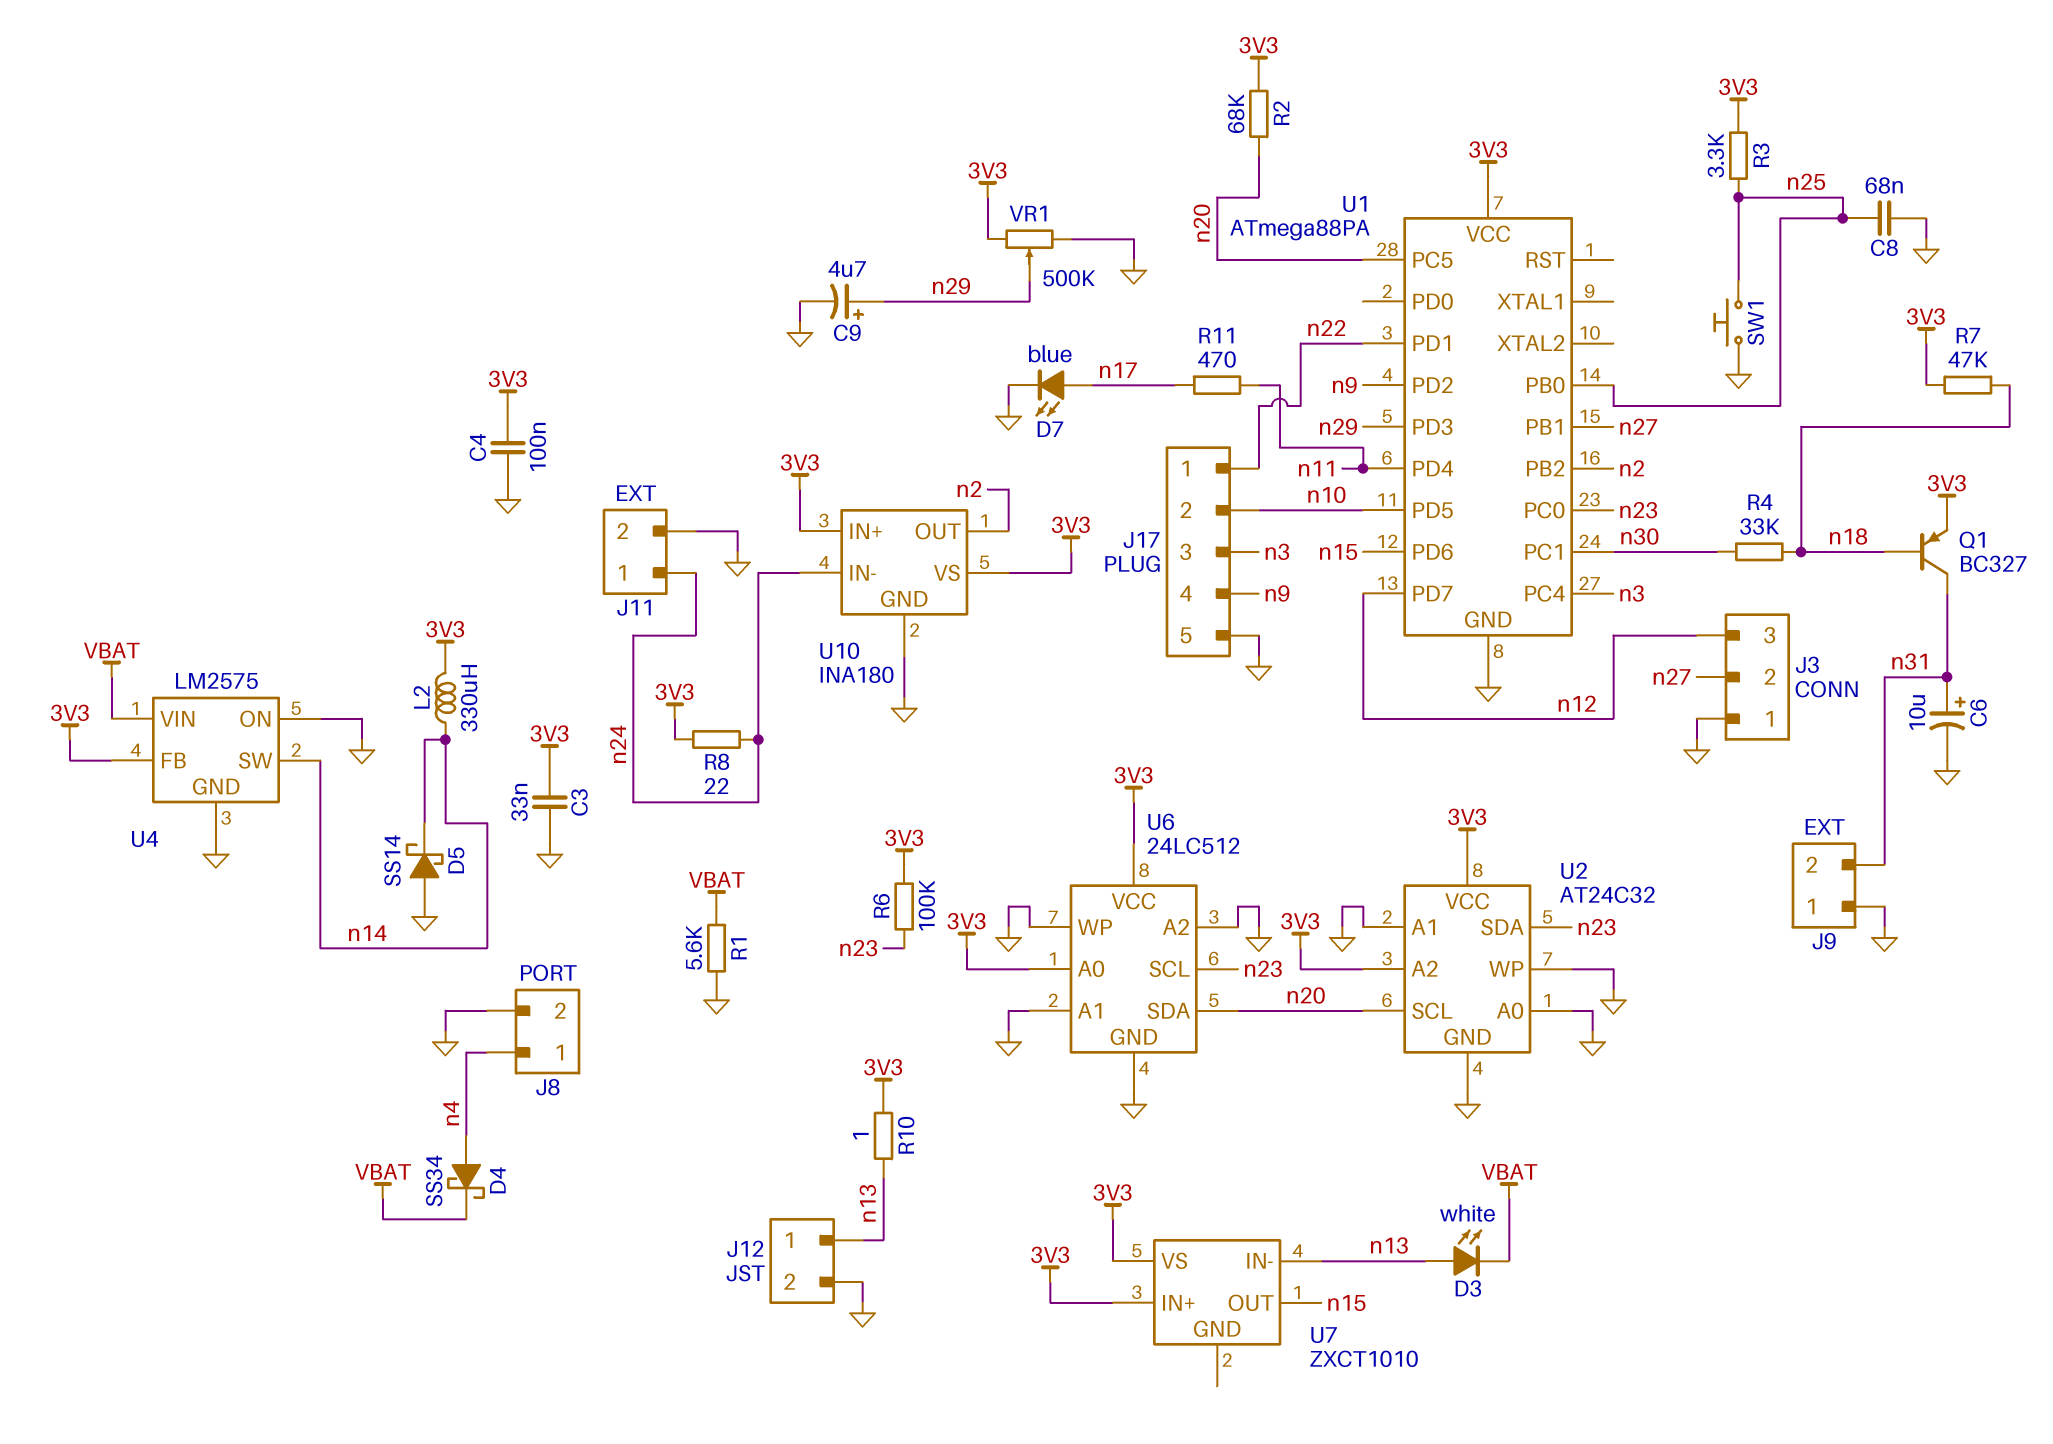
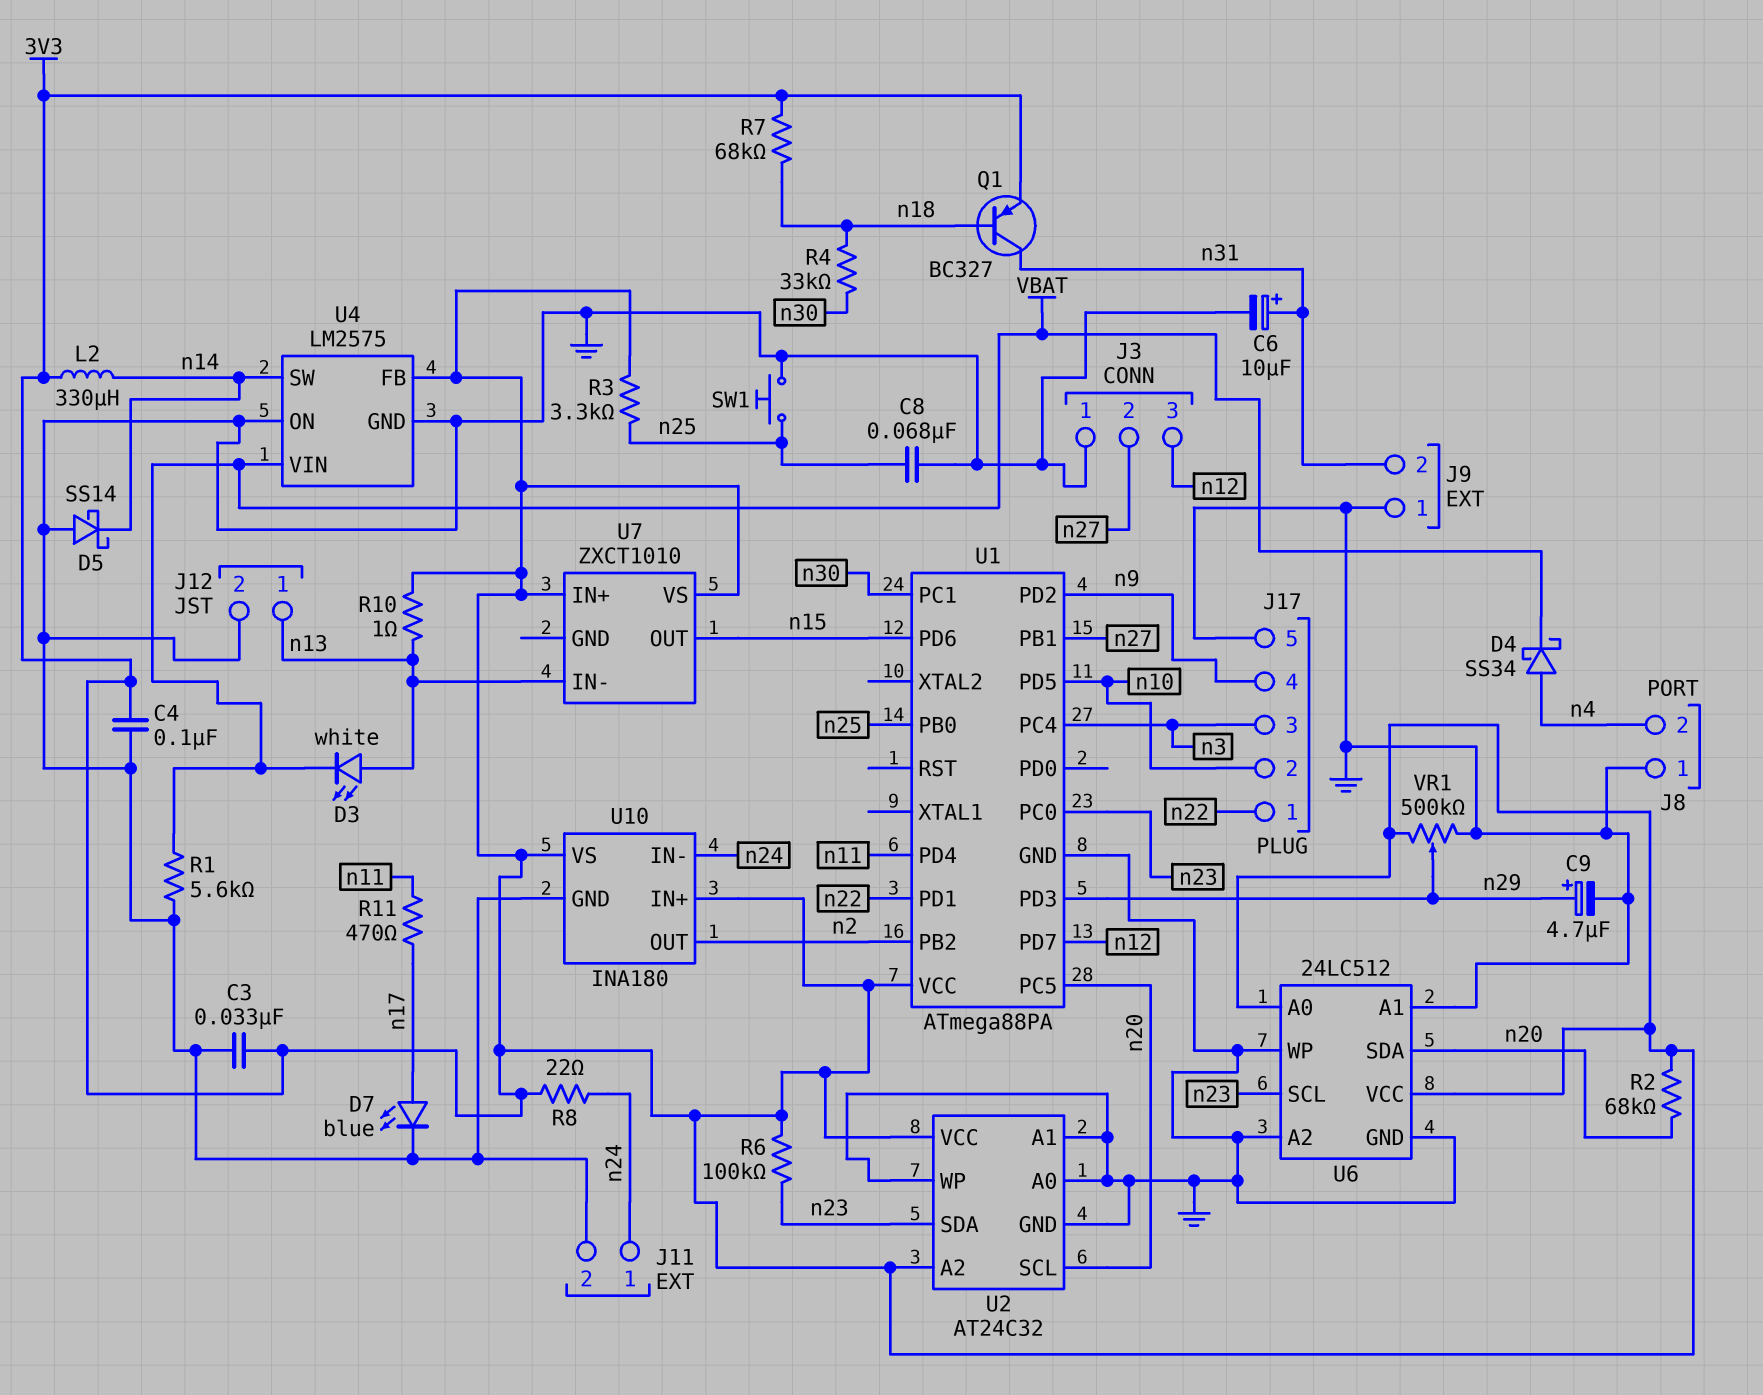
J8 pin 1: n4 -> GND
J8 pin 2: GND -> n4
R7: 47k (3V3, n18) -> 68k (3V3, n18)

